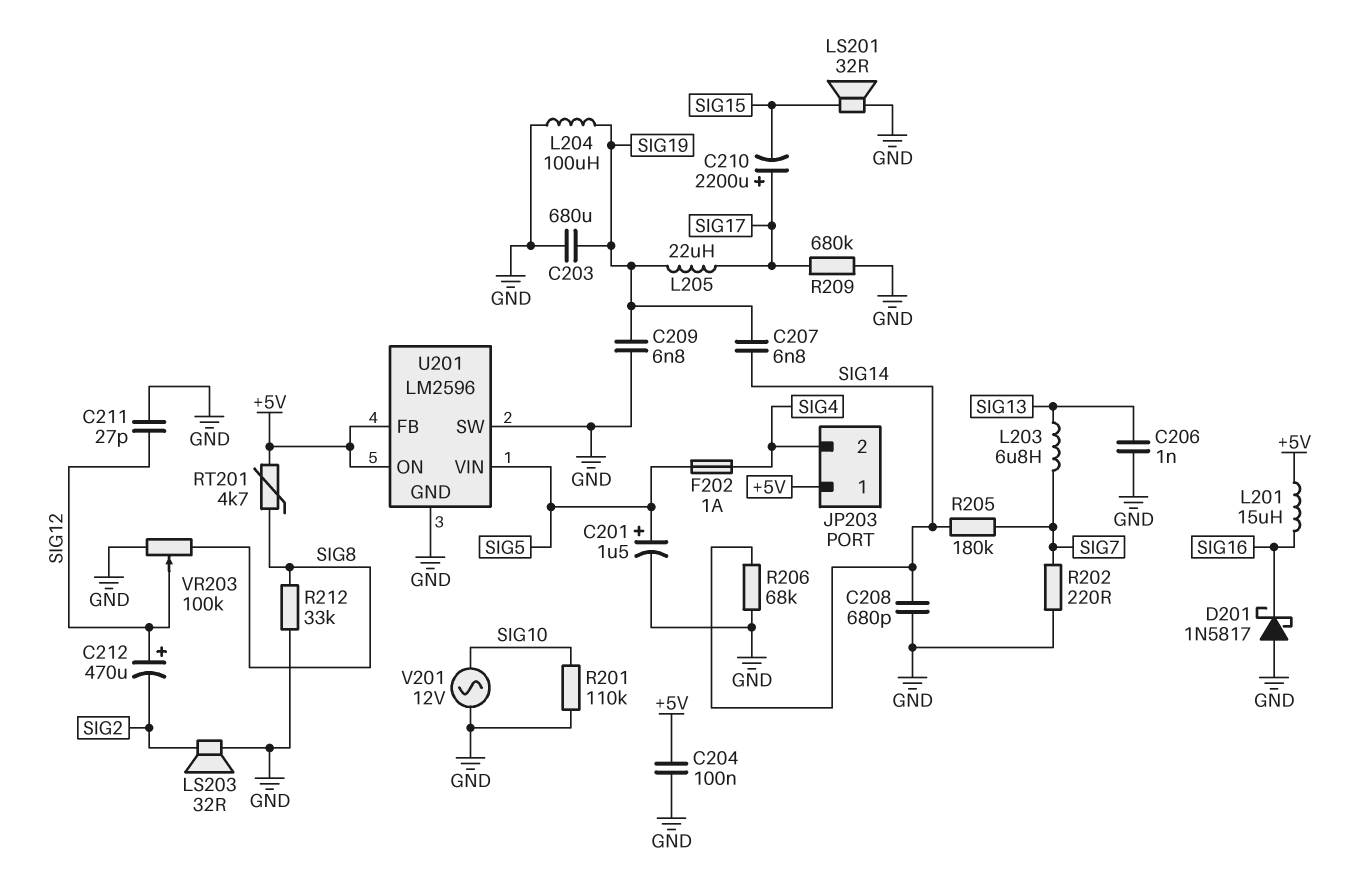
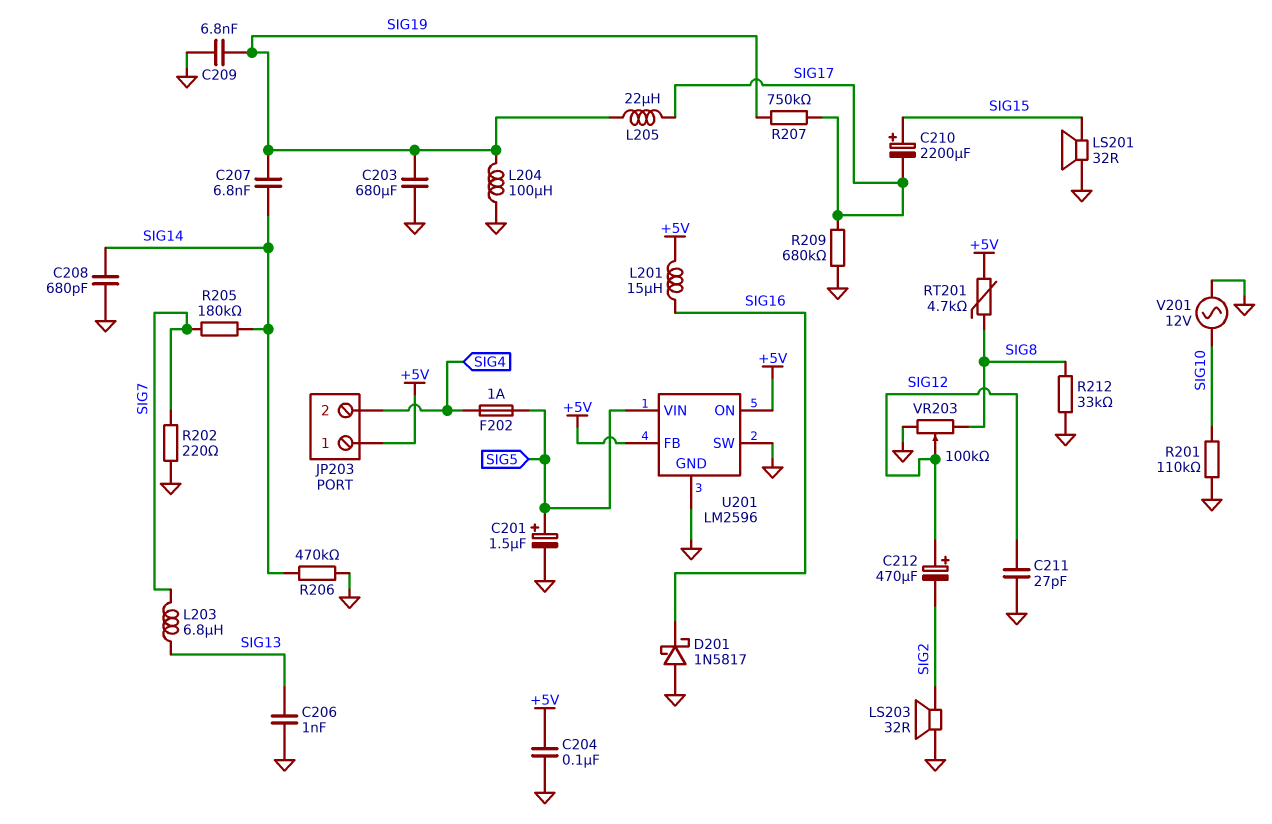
C210: 2200uF (plus SIG17, minus SIG15) -> 2200uF (plus SIG15, minus SIG17)
R206: 68k (GND, SIG14) -> 470k (GND, SIG14)
R207: none -> 750k (SIG17, SIG19)

